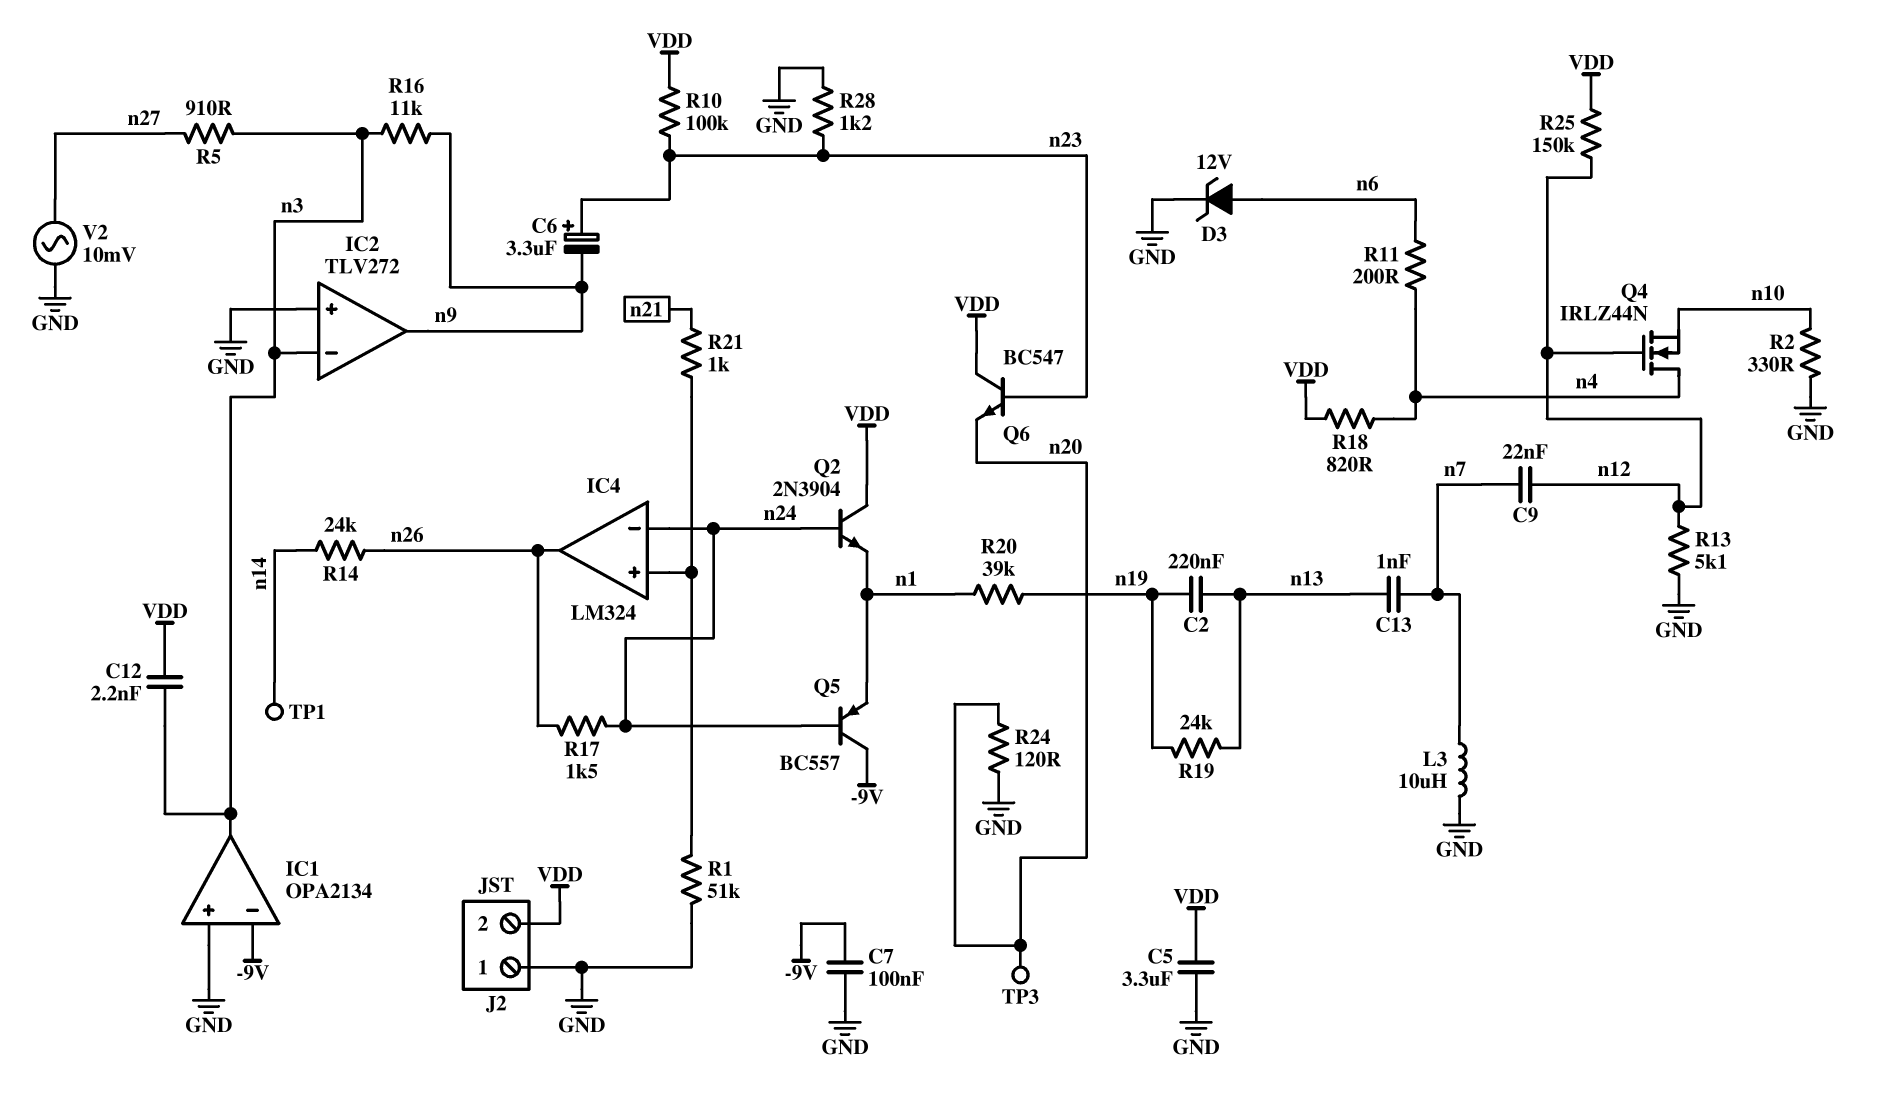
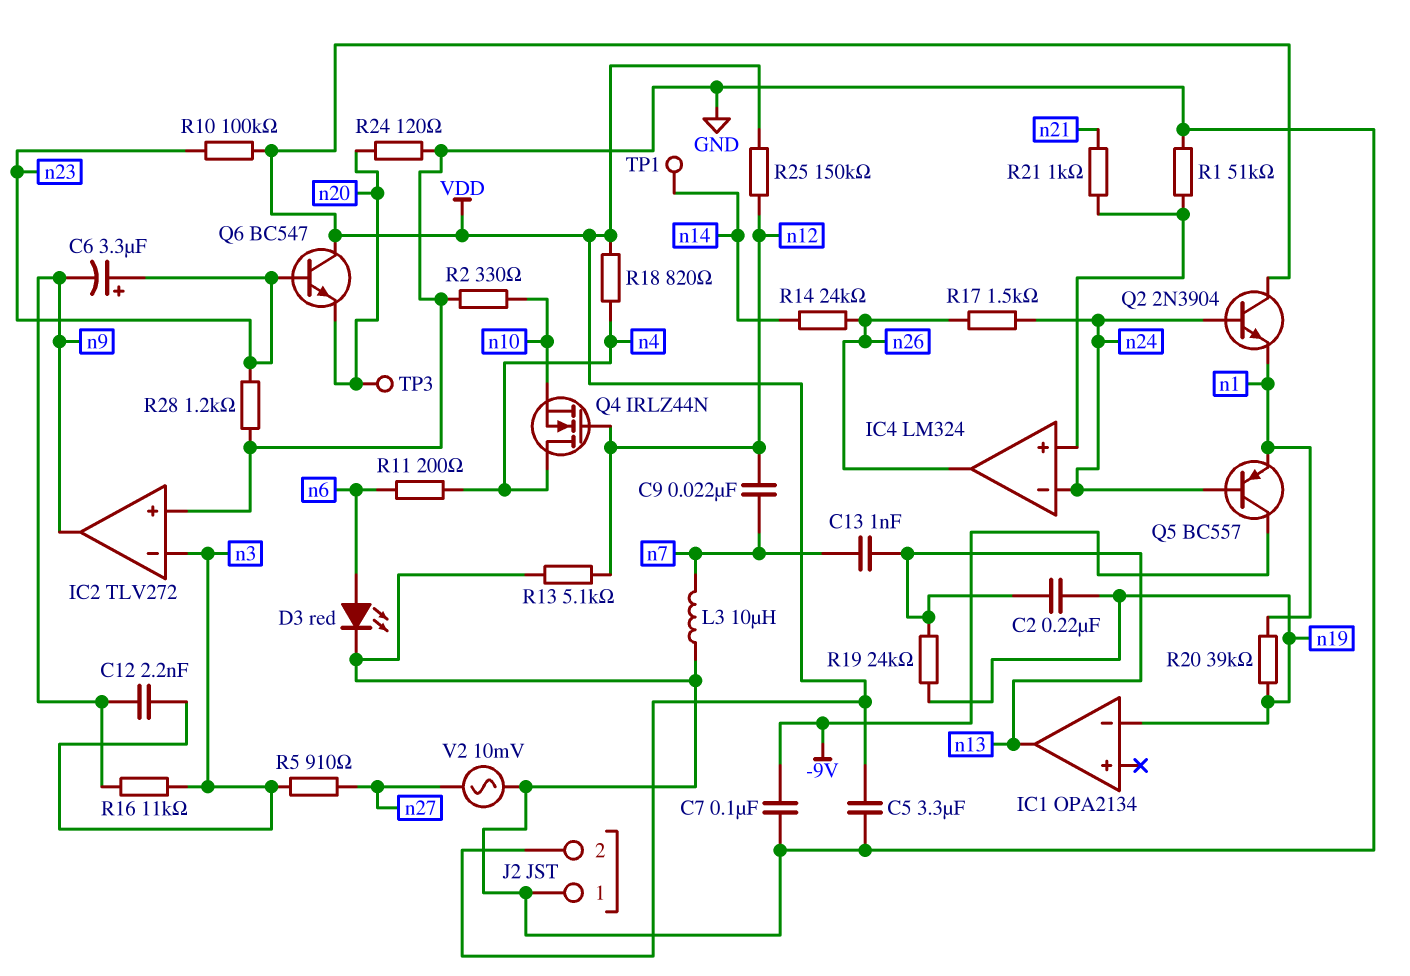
C12: 2.2nF (VDD, n3) -> 2.2nF (n3, n9)
D3: zener 12V (A n6, K GND) -> LED red (A n6, K GND)
IC1 pin in+: GND -> none
IC1 pin in-: -9V -> n19
IC1 pin out: n3 -> n13

